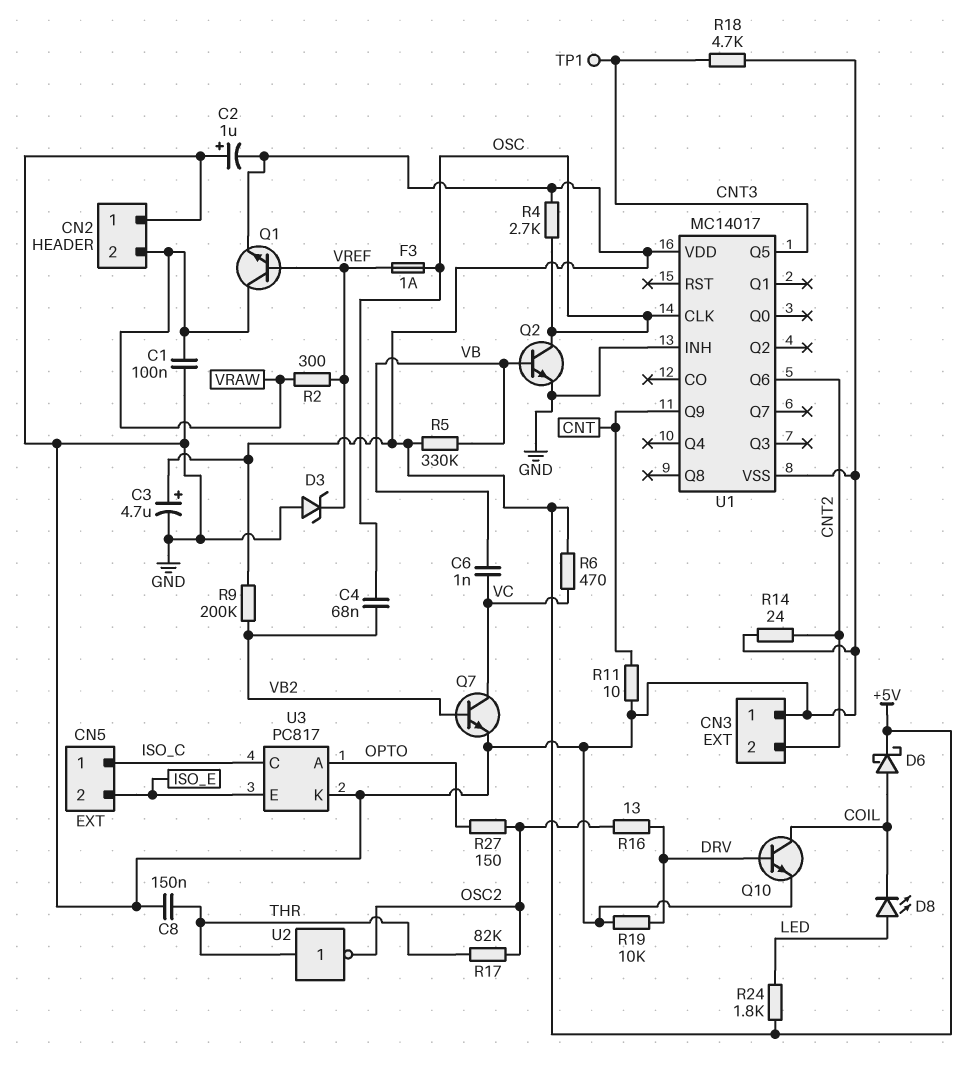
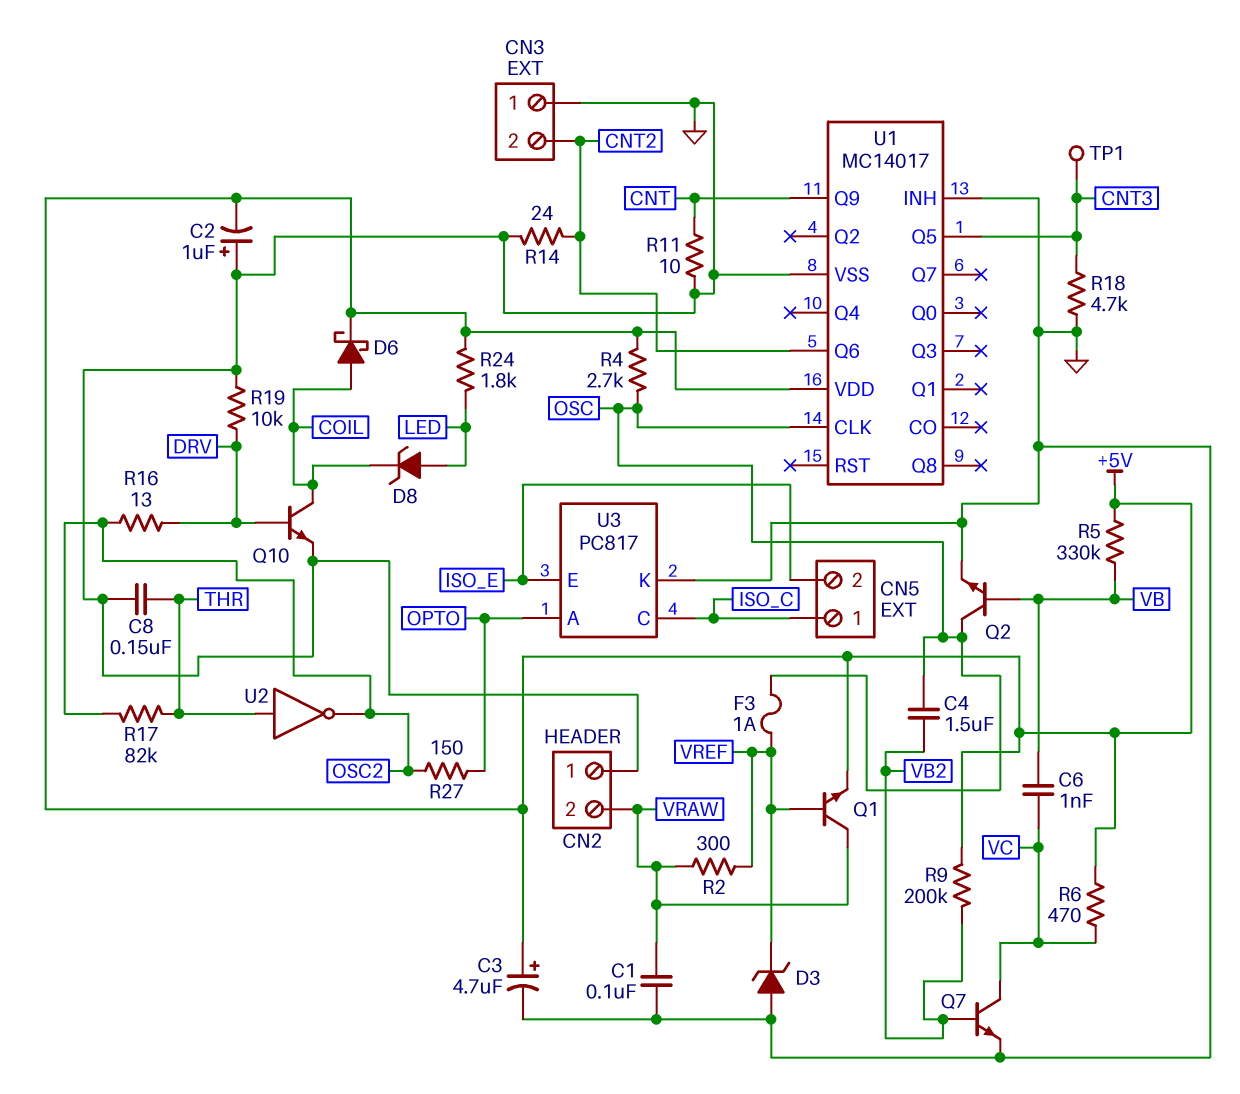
C4: 68nF (OSC, VB2) -> 1.5uF (OSC, VB2)
D8: LED (A LED, K COIL) -> zener (A LED, K COIL)

